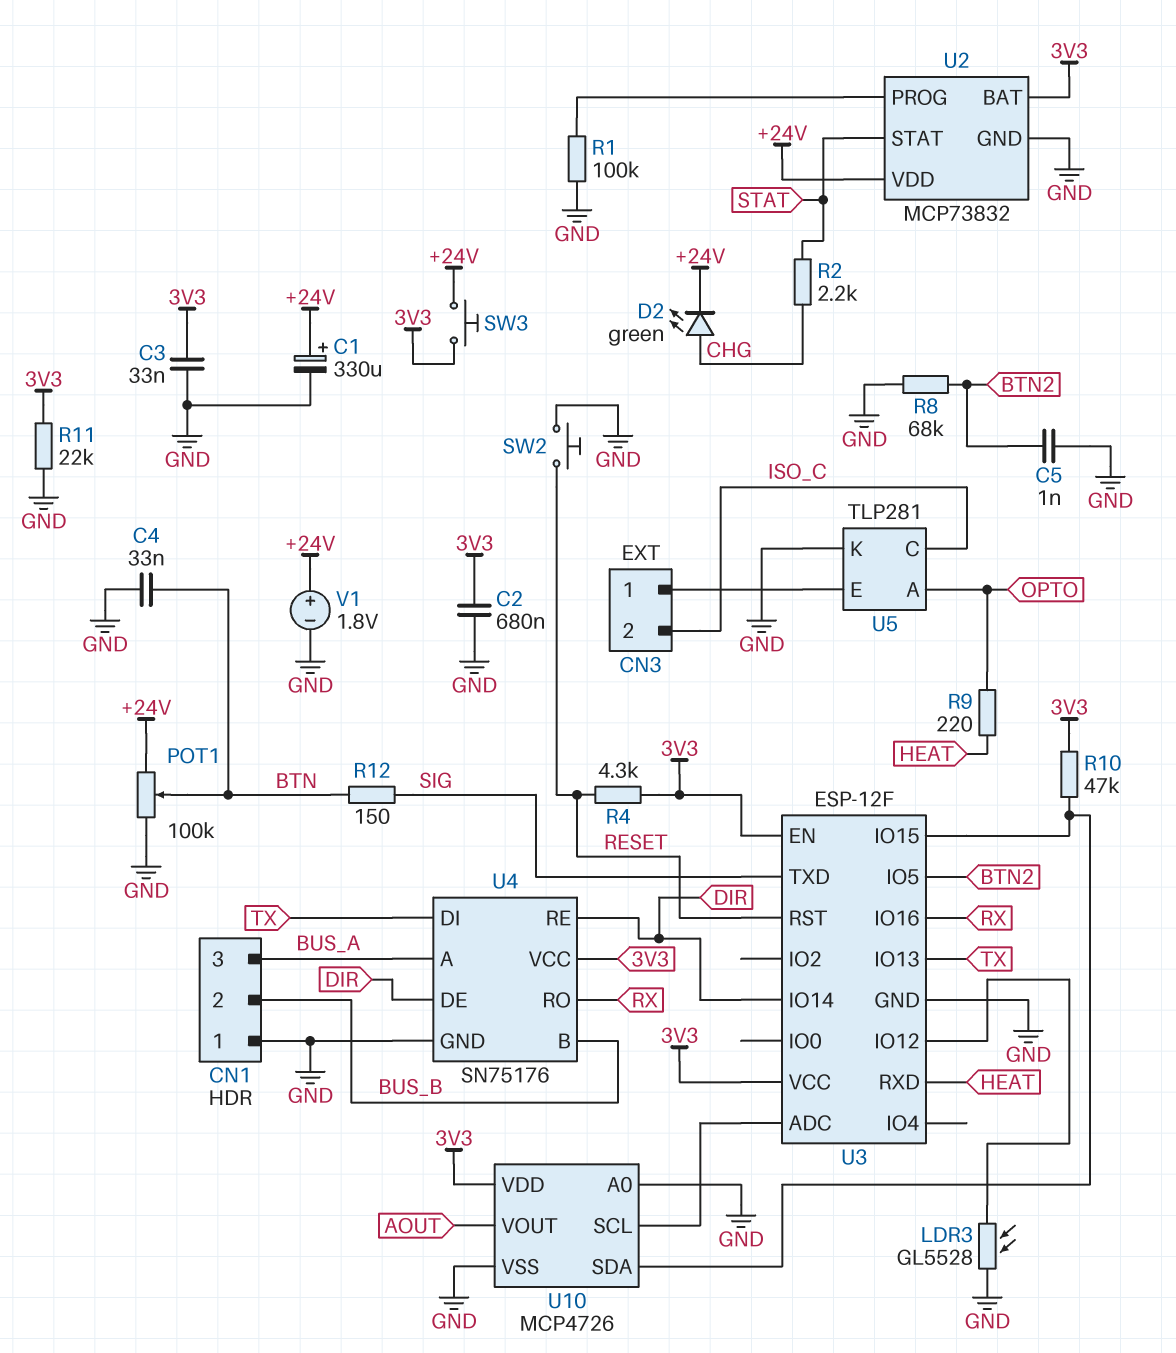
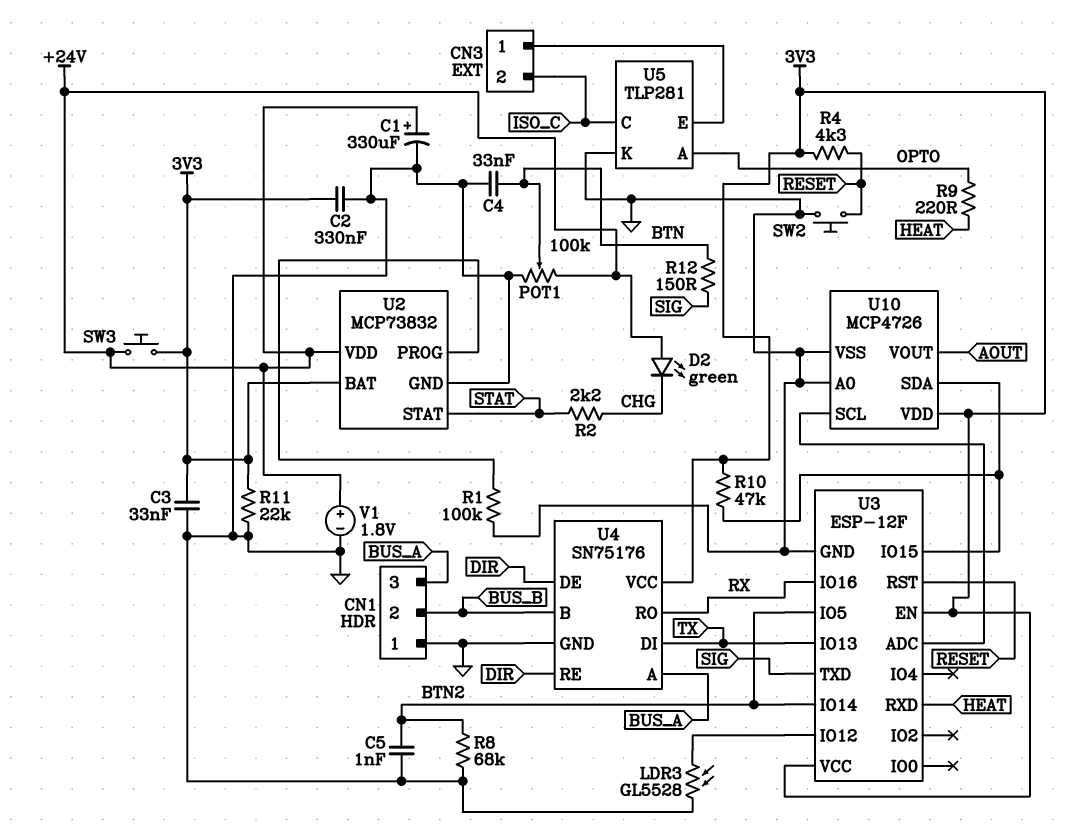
C2: 680nF (3V3, GND) -> 330nF (3V3, GND)
D2: LED green (A CHG, K +24V) -> LED green (A +24V, K CHG)
U3 pin IO14: DIR -> BTN2

